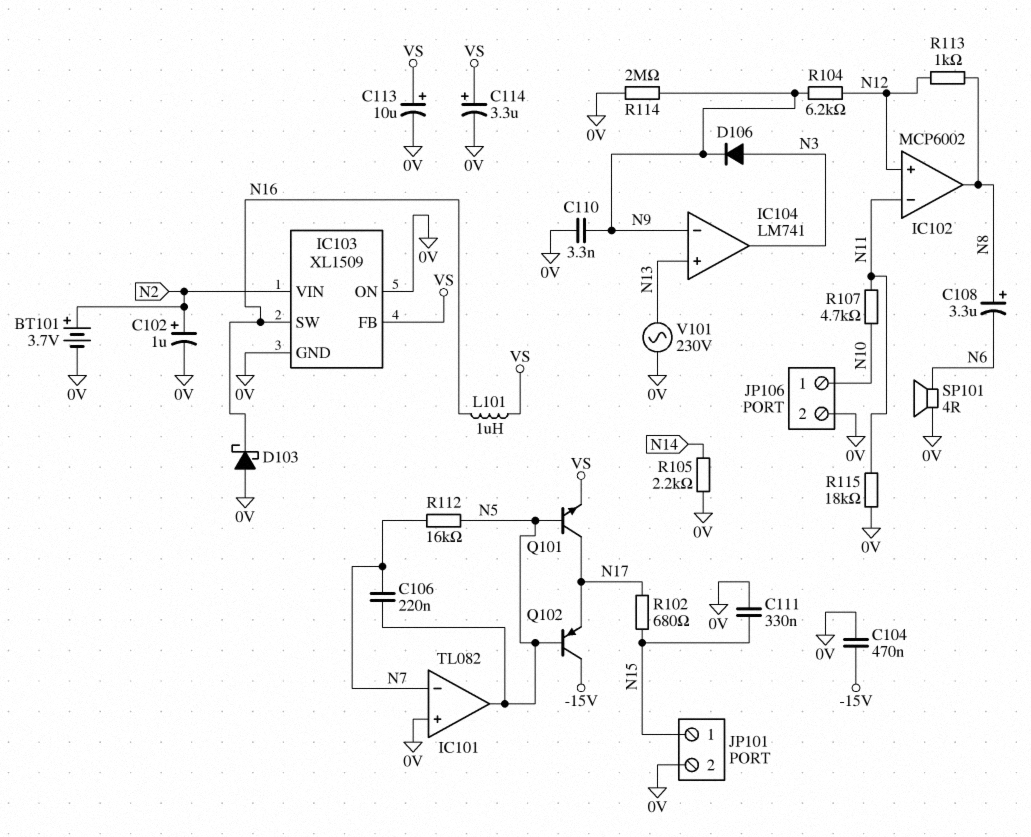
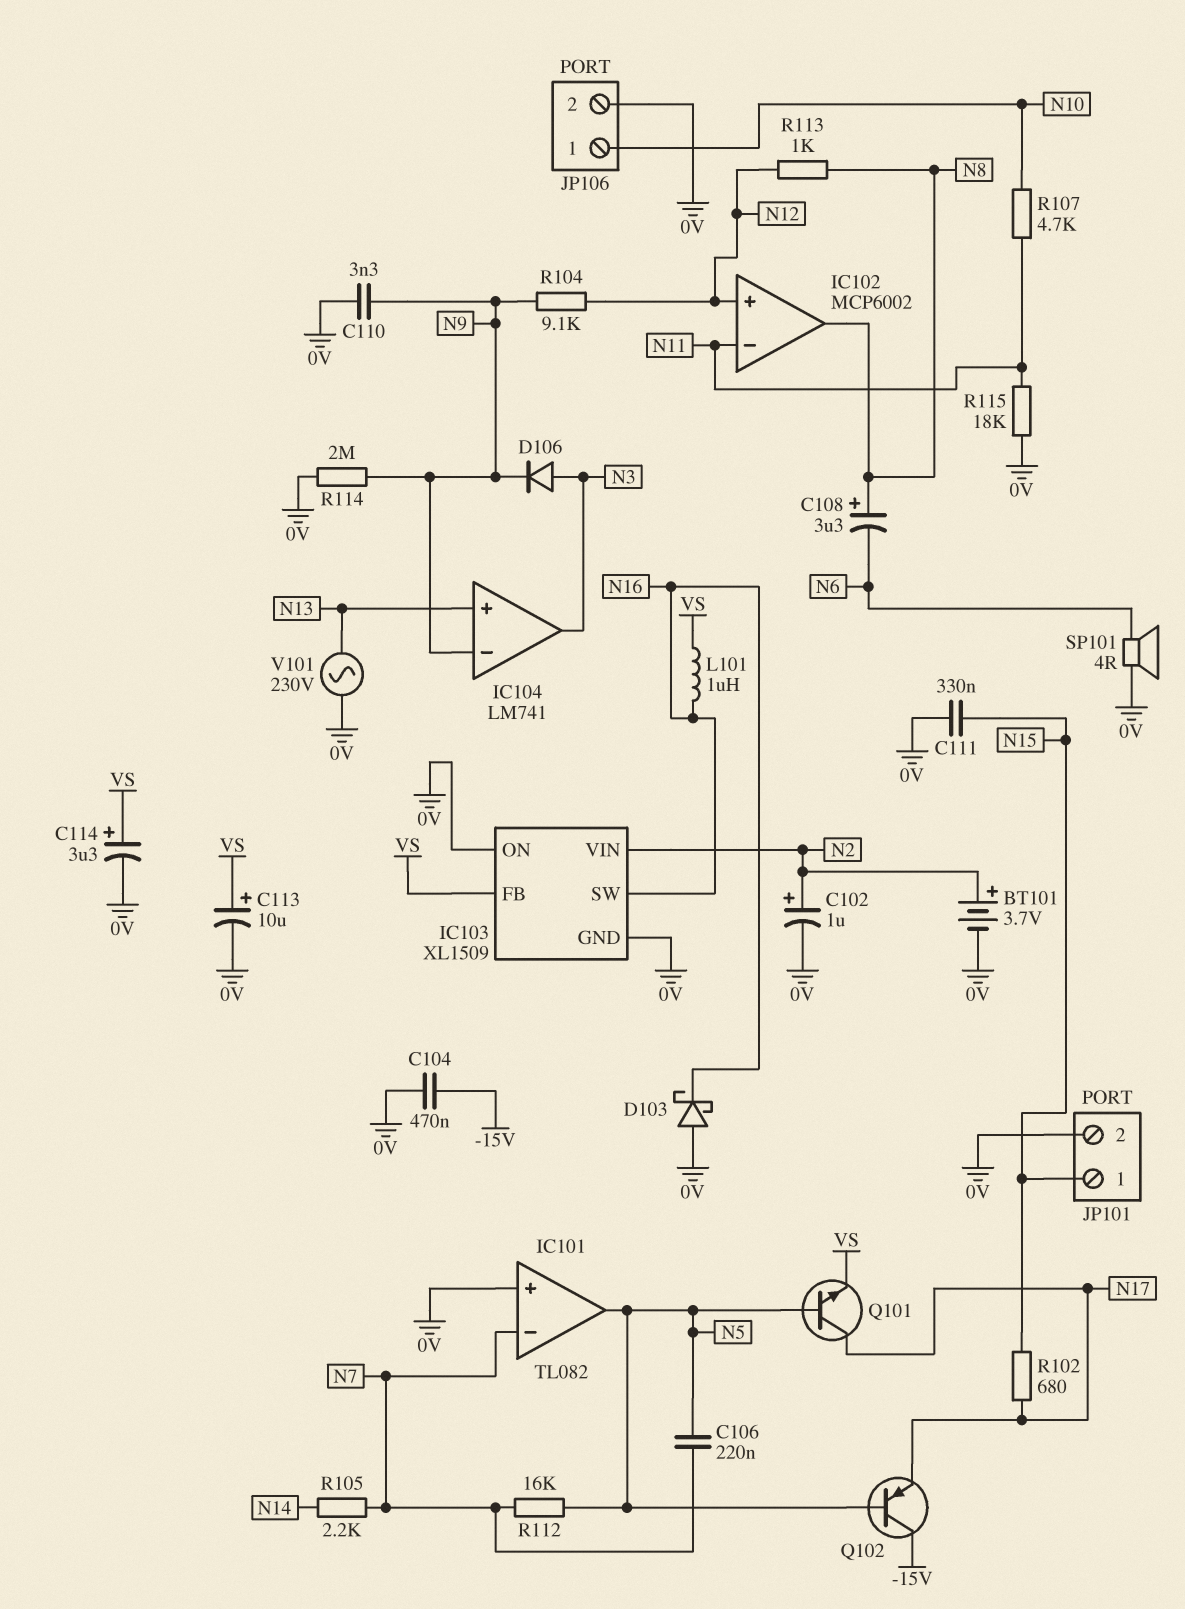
R104: 6.2k (N9, N12) -> 9.1k (N9, N12)
R105: 2.2k (0V, N14) -> 2.2k (N7, N14)

